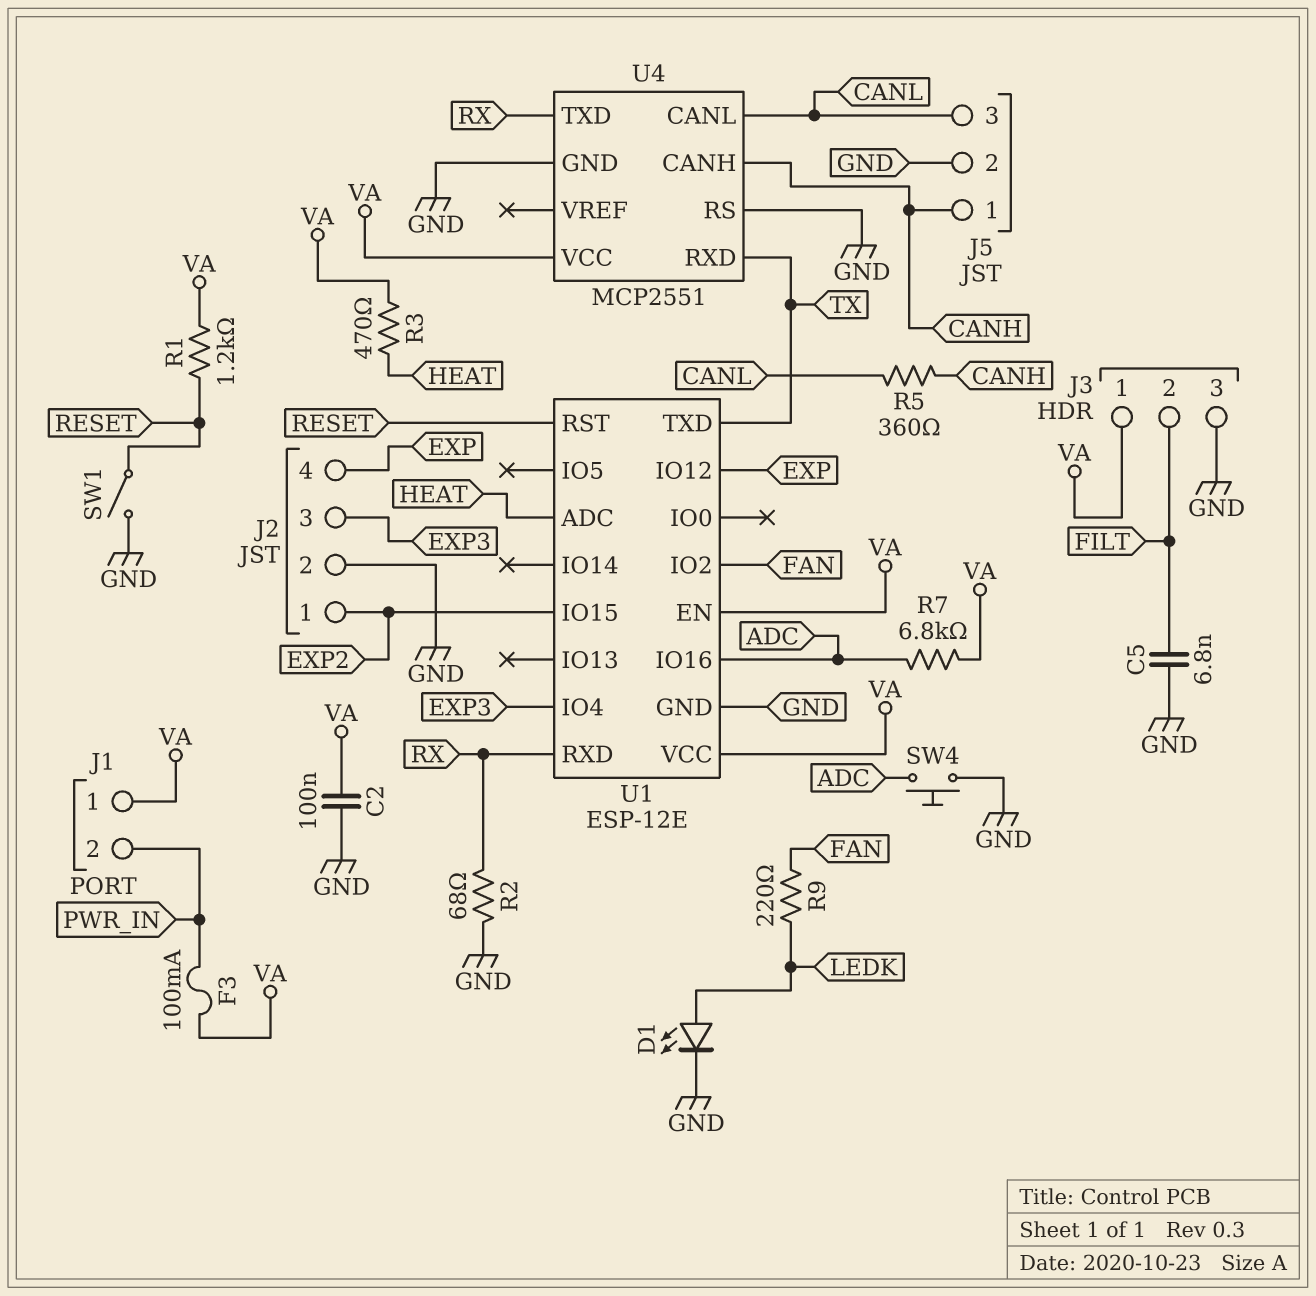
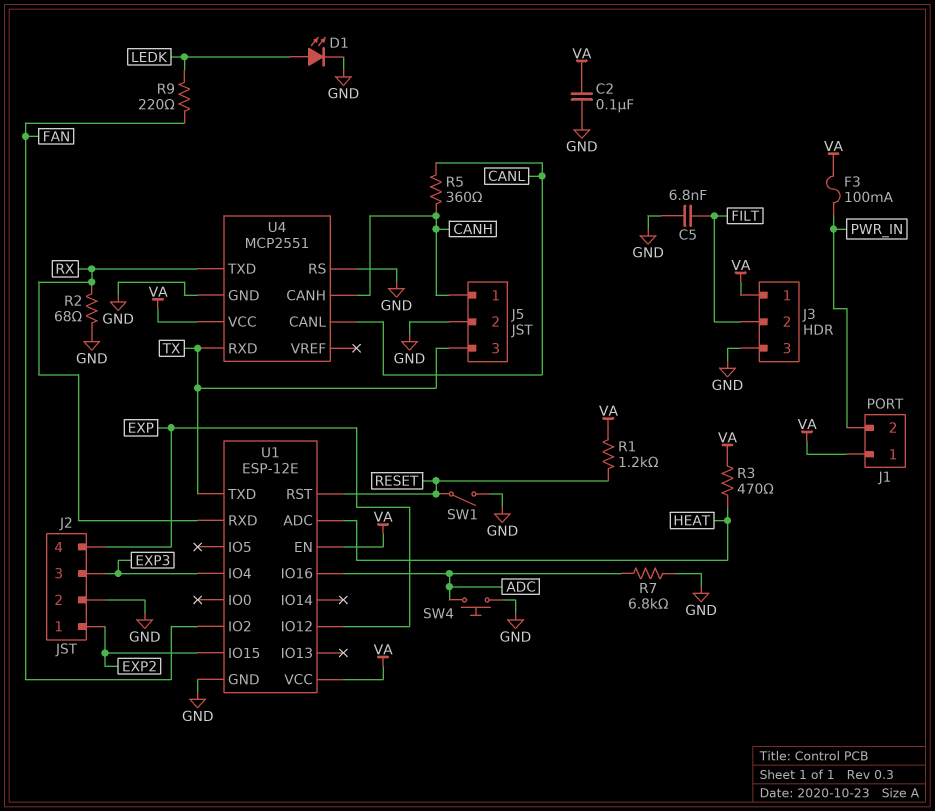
J5 pin 3: CANL -> TX
R7: 6.8k (ADC, VA) -> 6.8k (ADC, GND)

